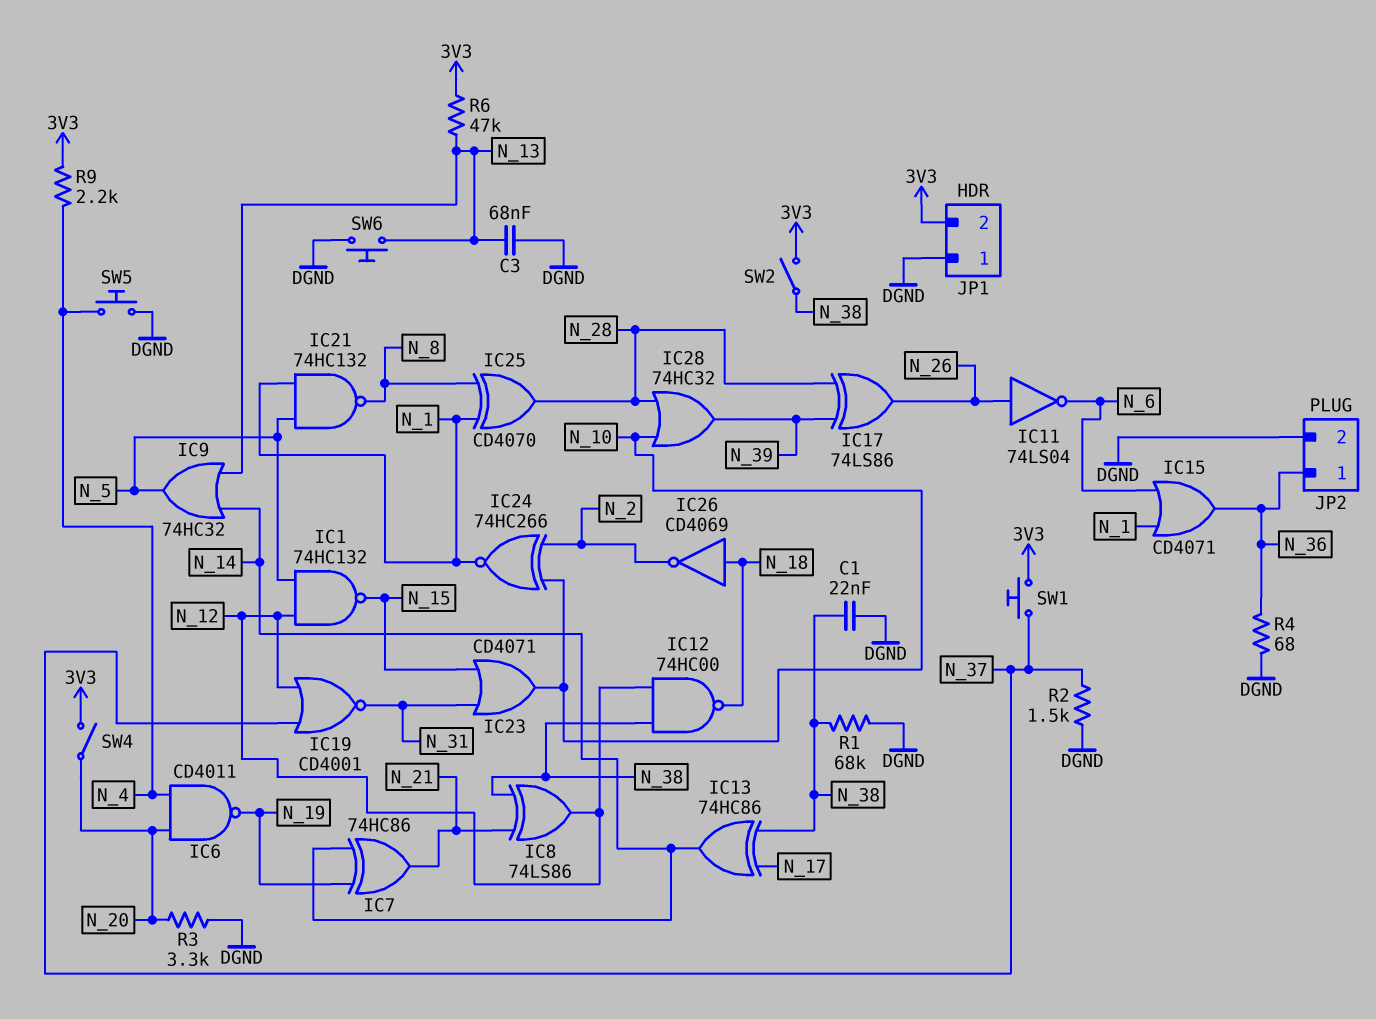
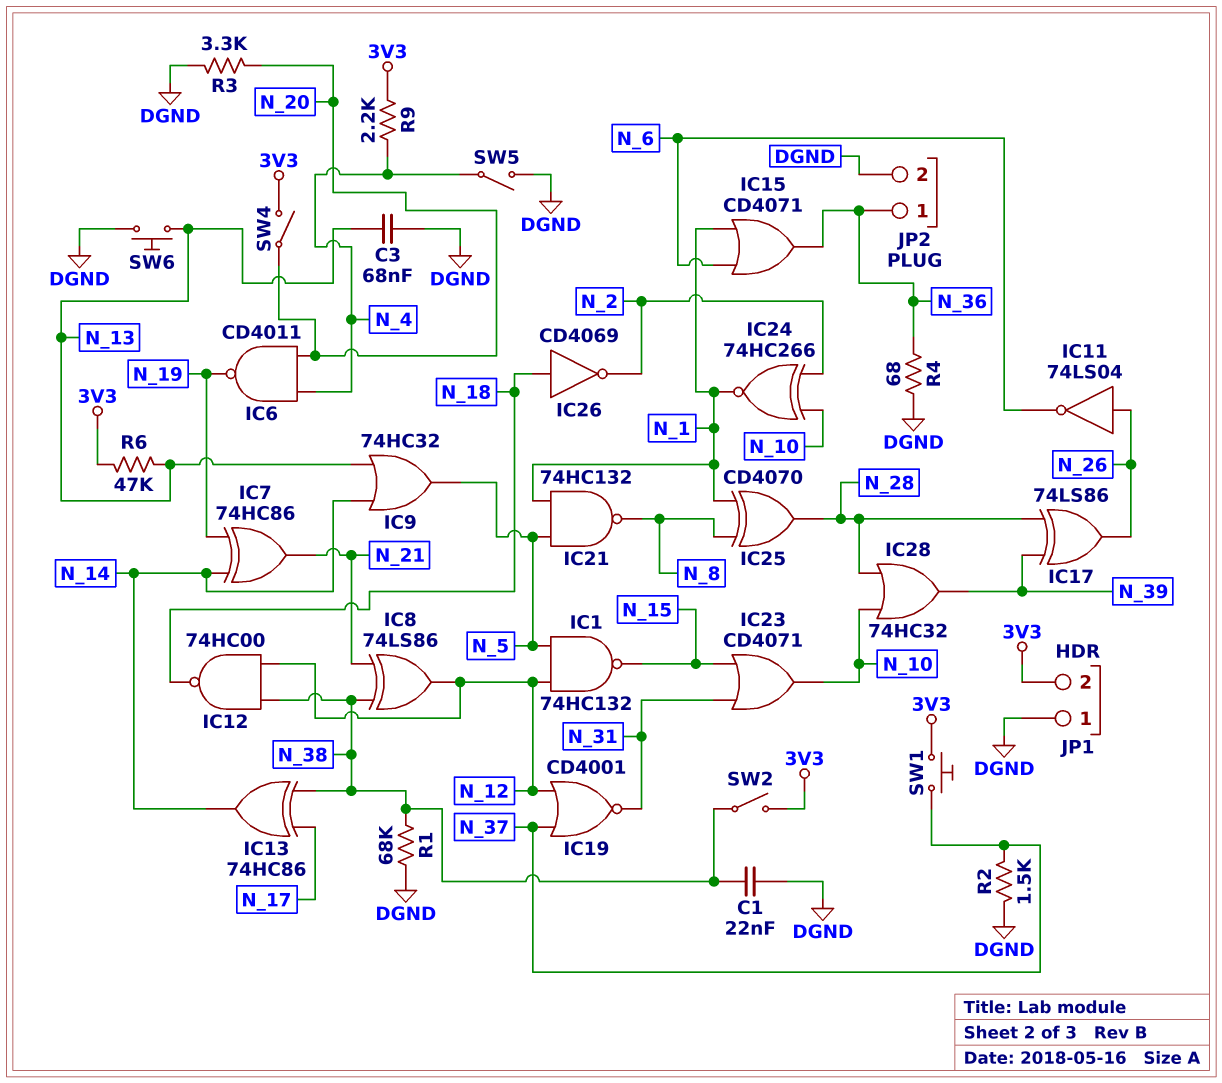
SW5: button (DGND, N_4) -> switch (DGND, N_4)

